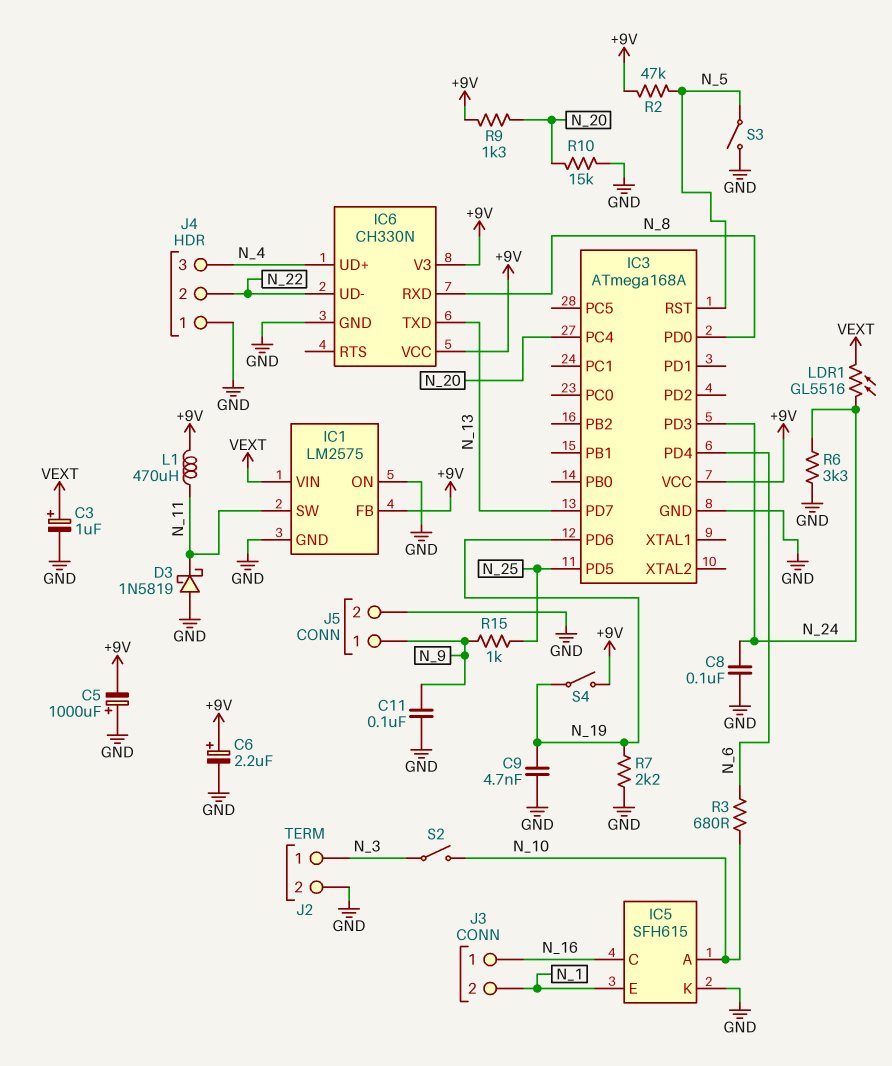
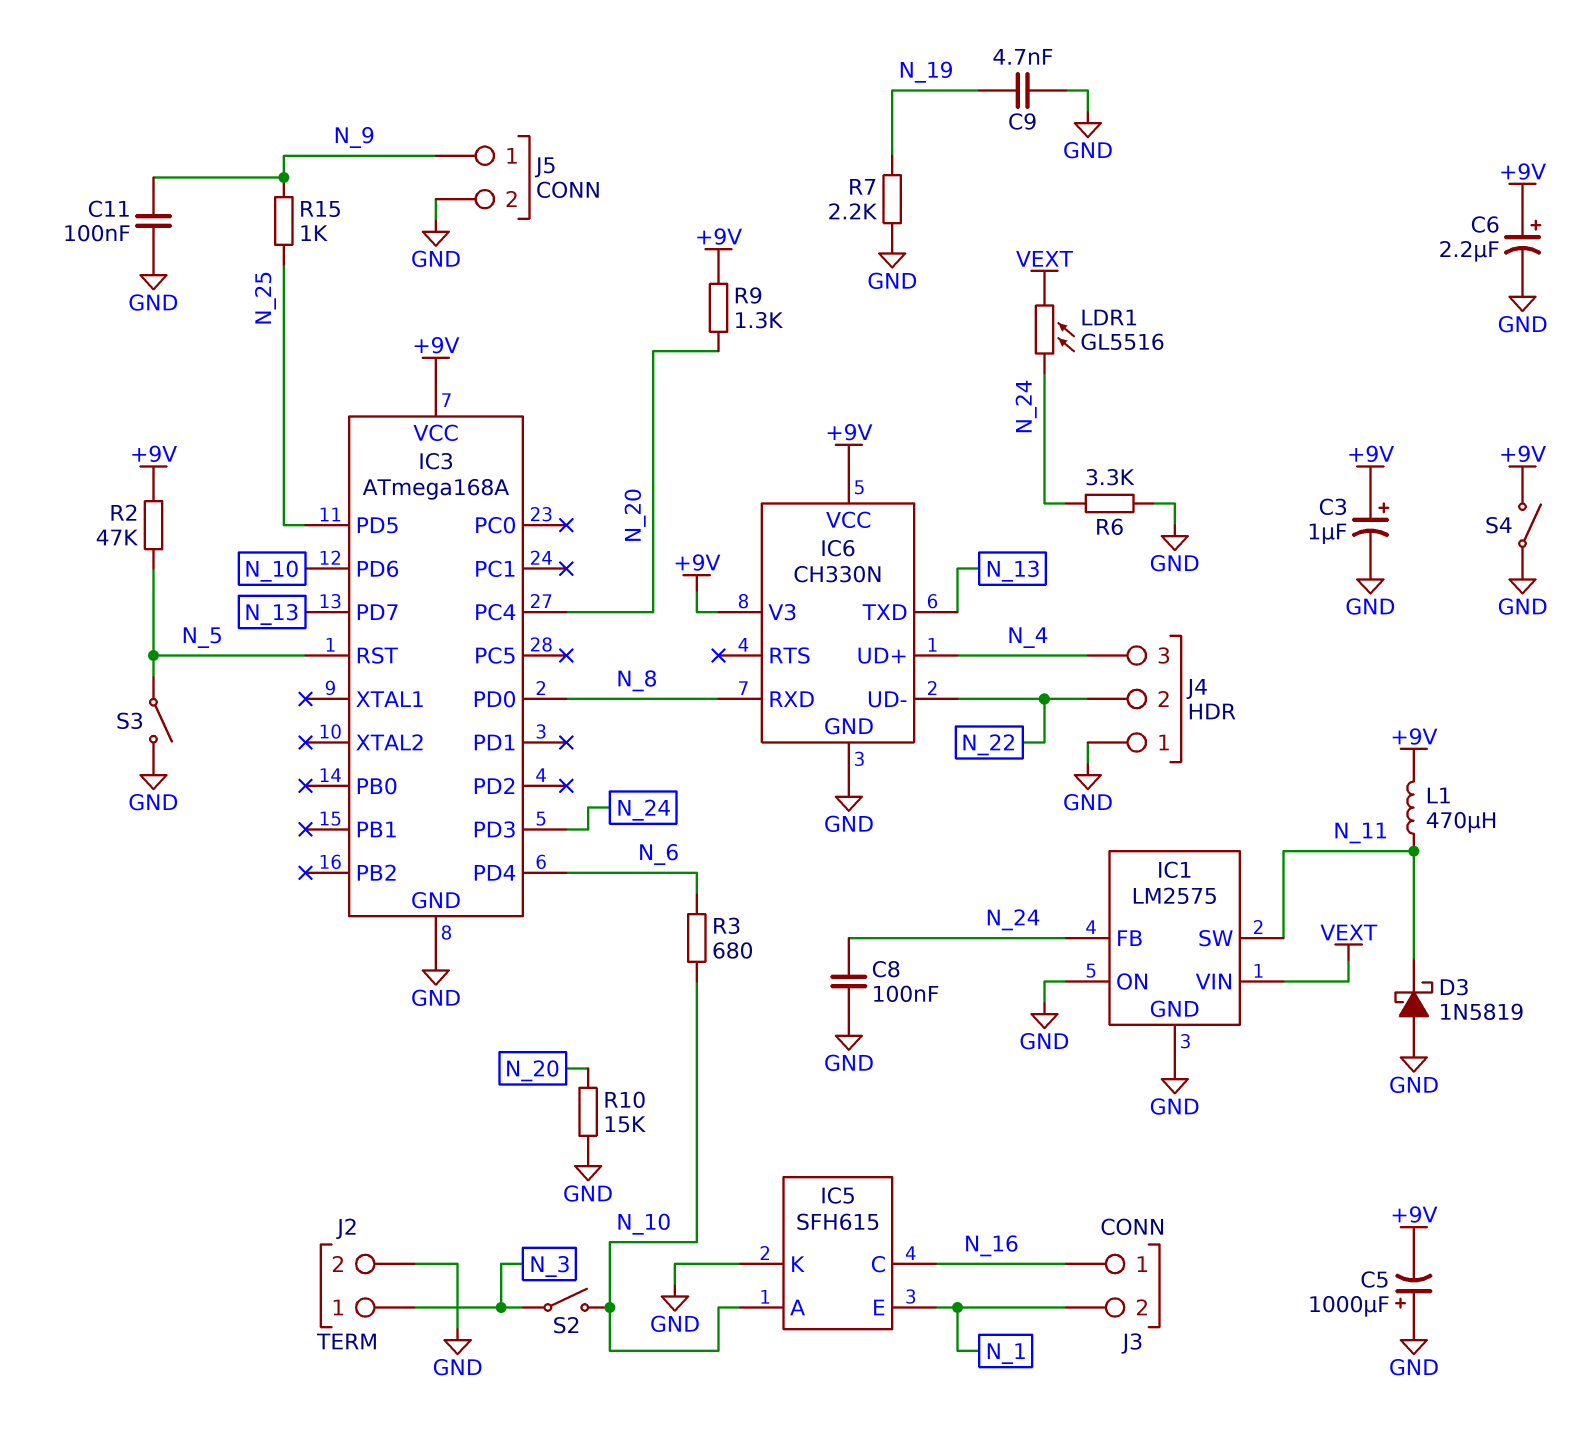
C3: 1uF (plus VEXT, minus GND) -> 1uF (plus +9V, minus GND)
IC1 pin FB: +9V -> N_24
IC3 pin PD6: N_19 -> N_10
S4: switch (+9V, N_19) -> switch (+9V, GND)

